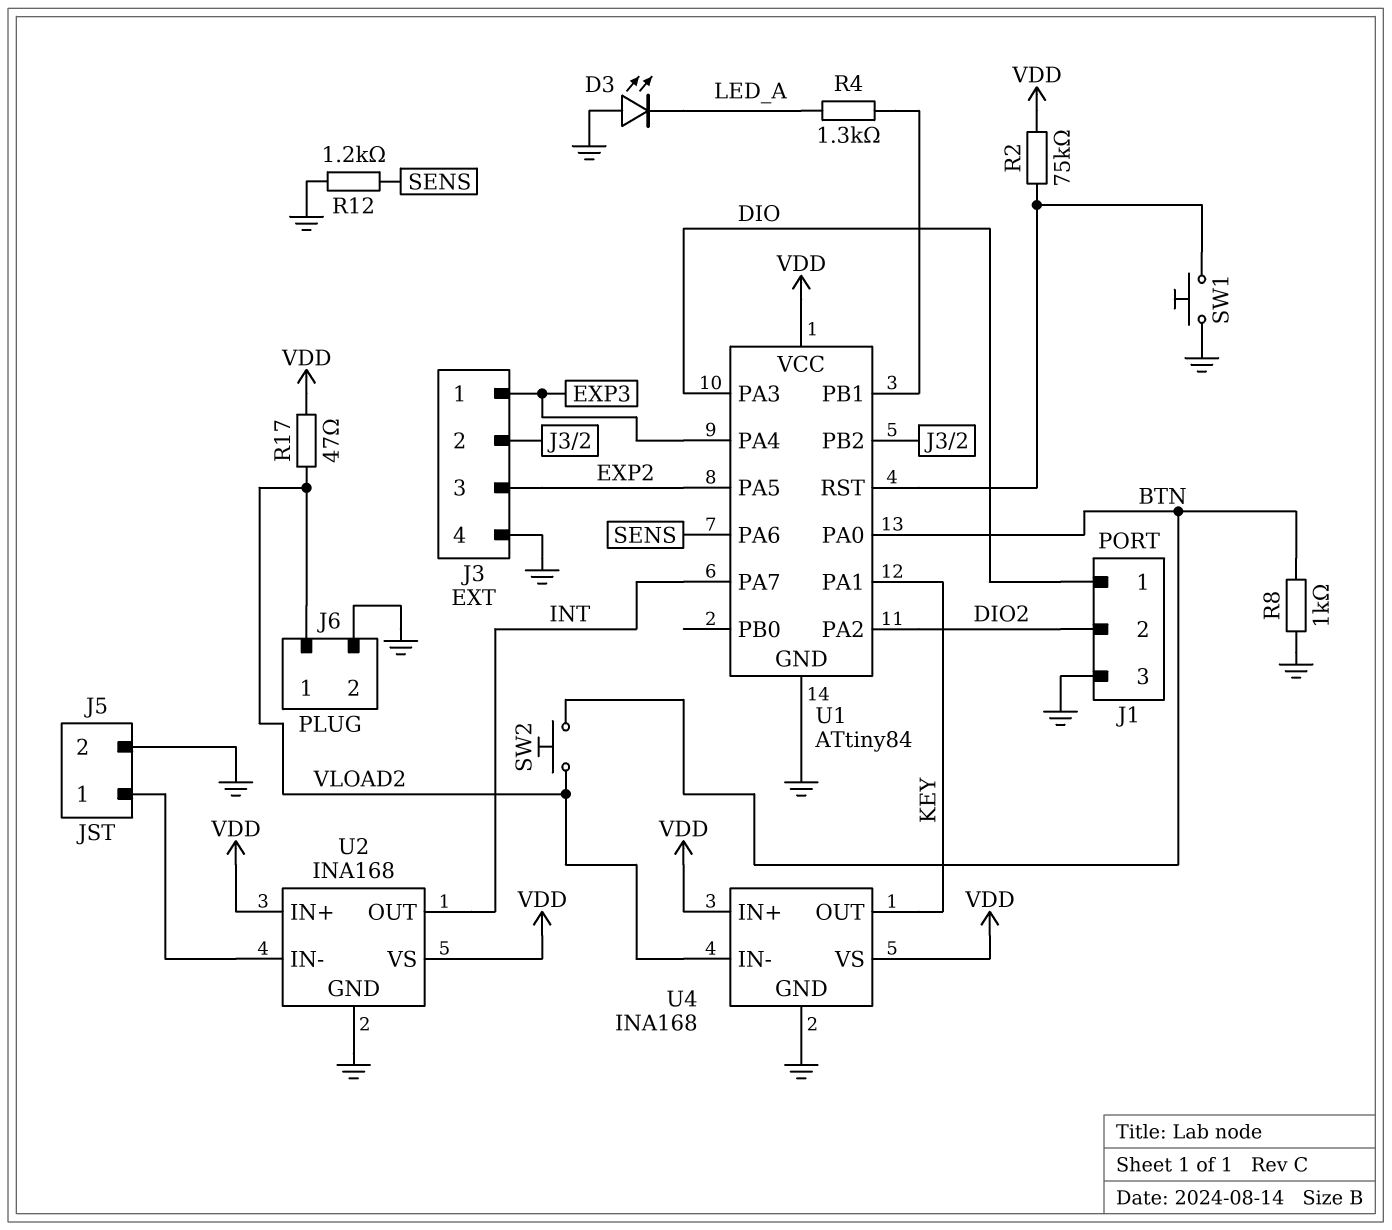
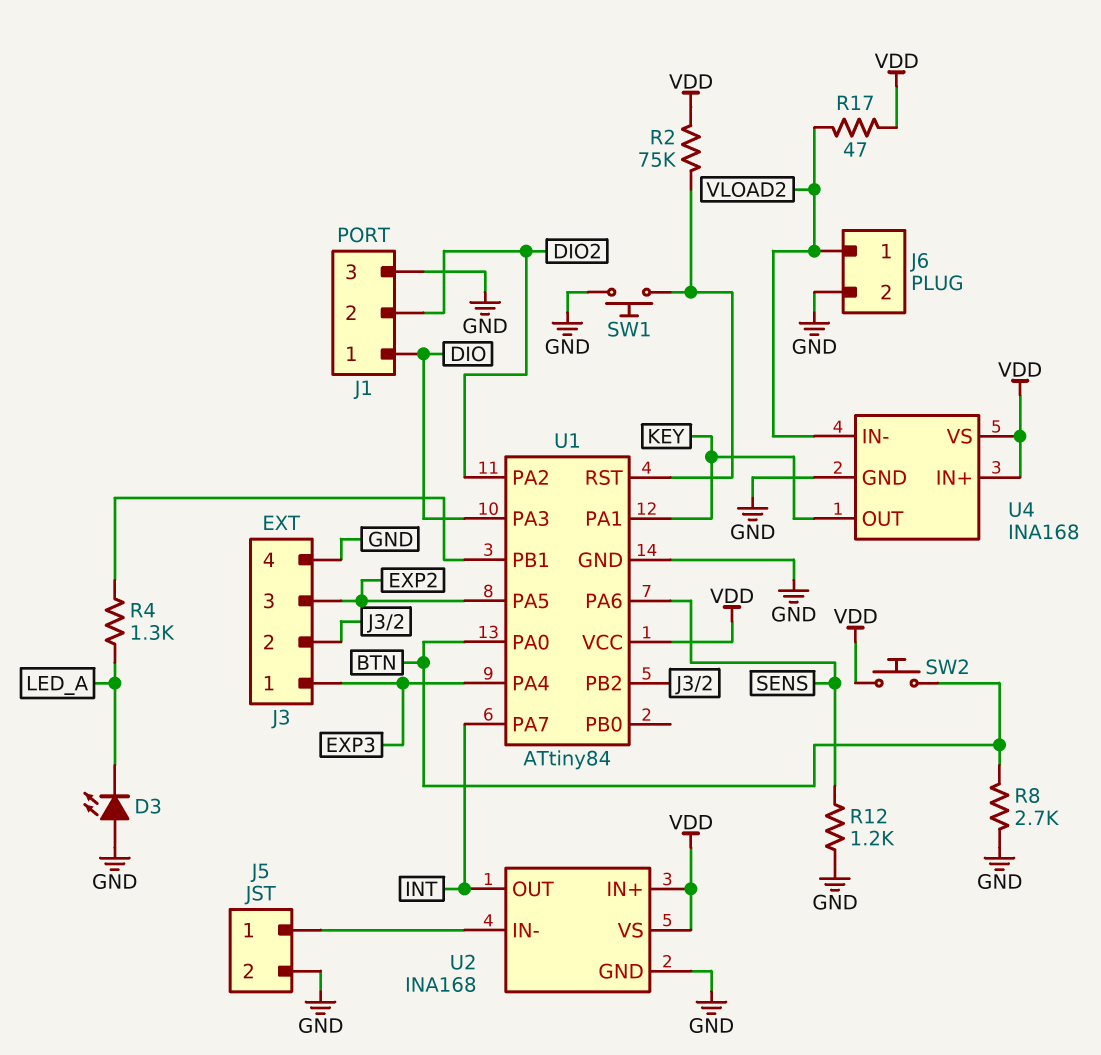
R8: 1k (BTN, GND) -> 2.7k (BTN, GND)
SW2: button (BTN, VLOAD2) -> button (BTN, VDD)

